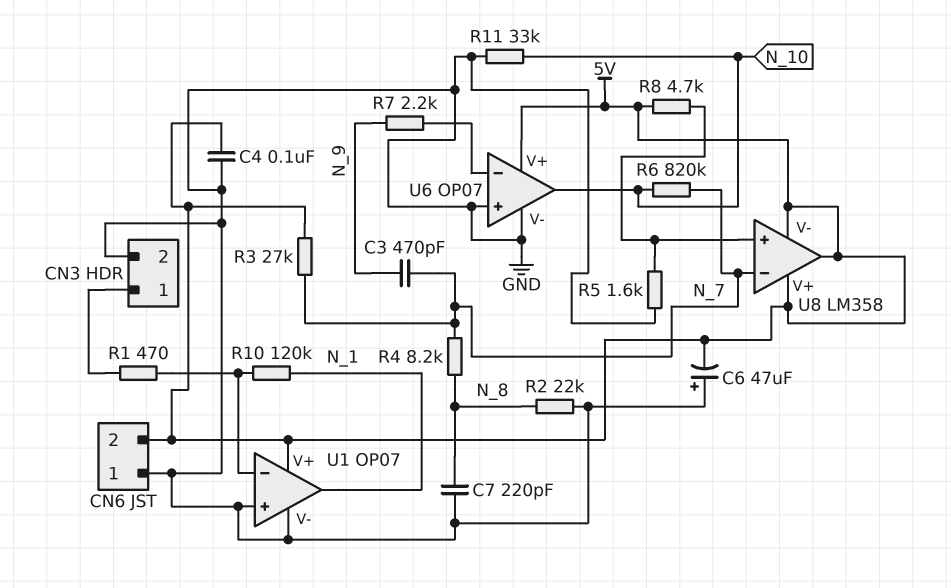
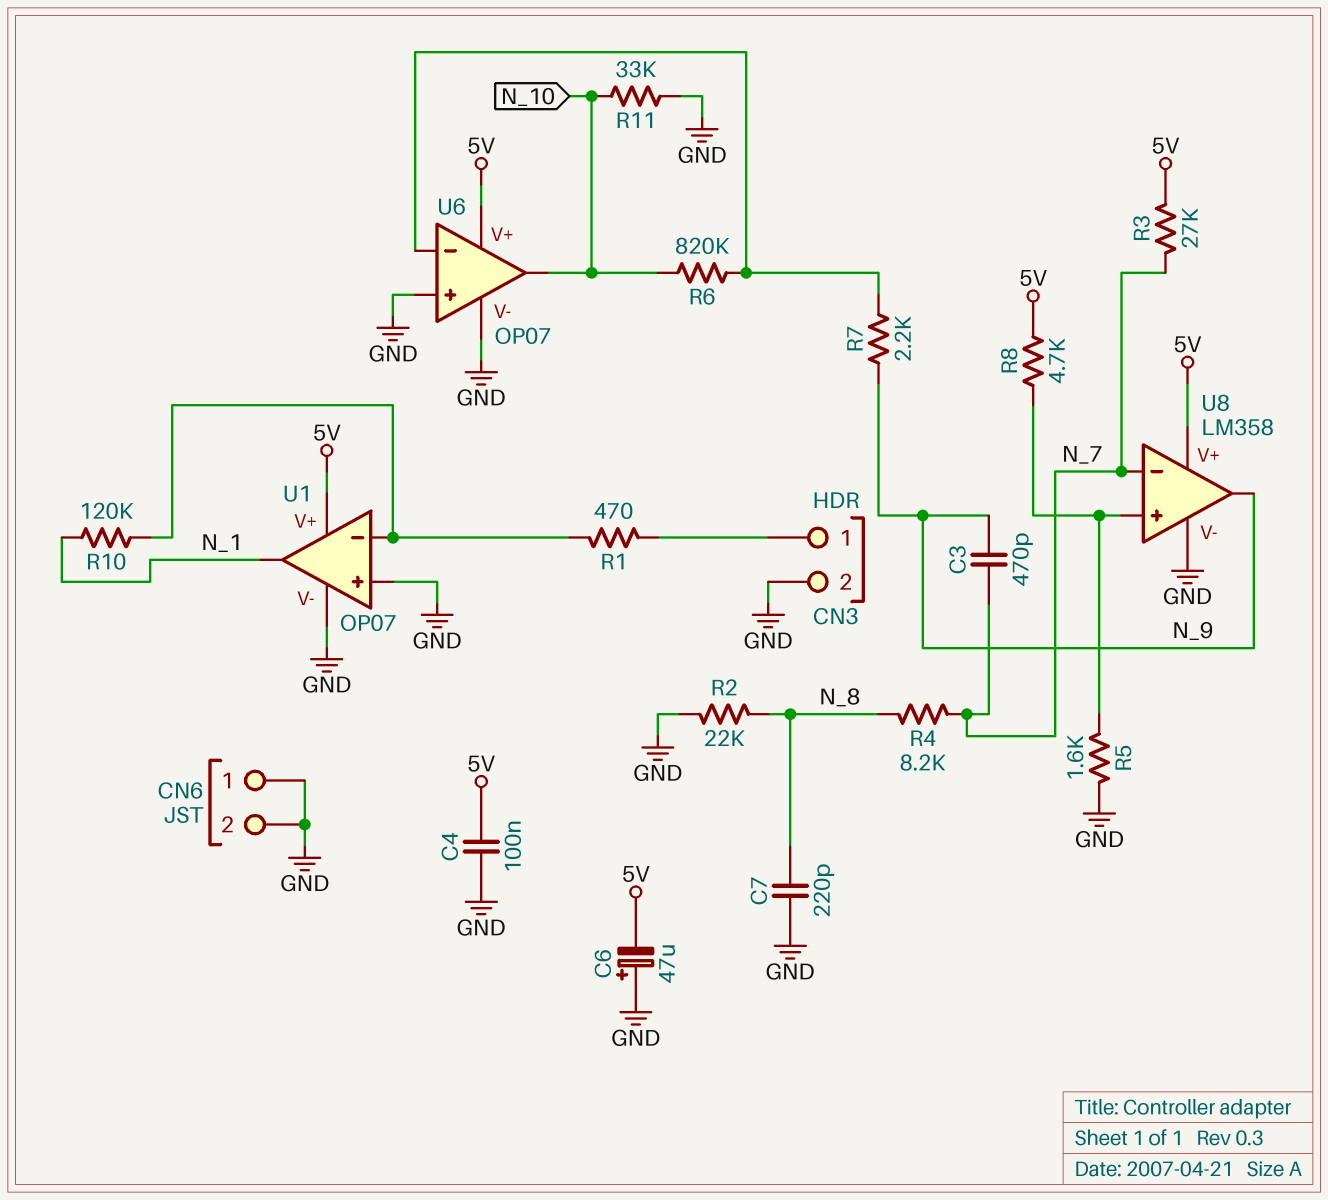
CN6 pin 2: 5V -> GND
R6: 820k (N_7, N_10) -> 820k (N_10, U6/in-)
U8 pin V-: 5V -> GND
U8 pin out: 5V -> N_9

